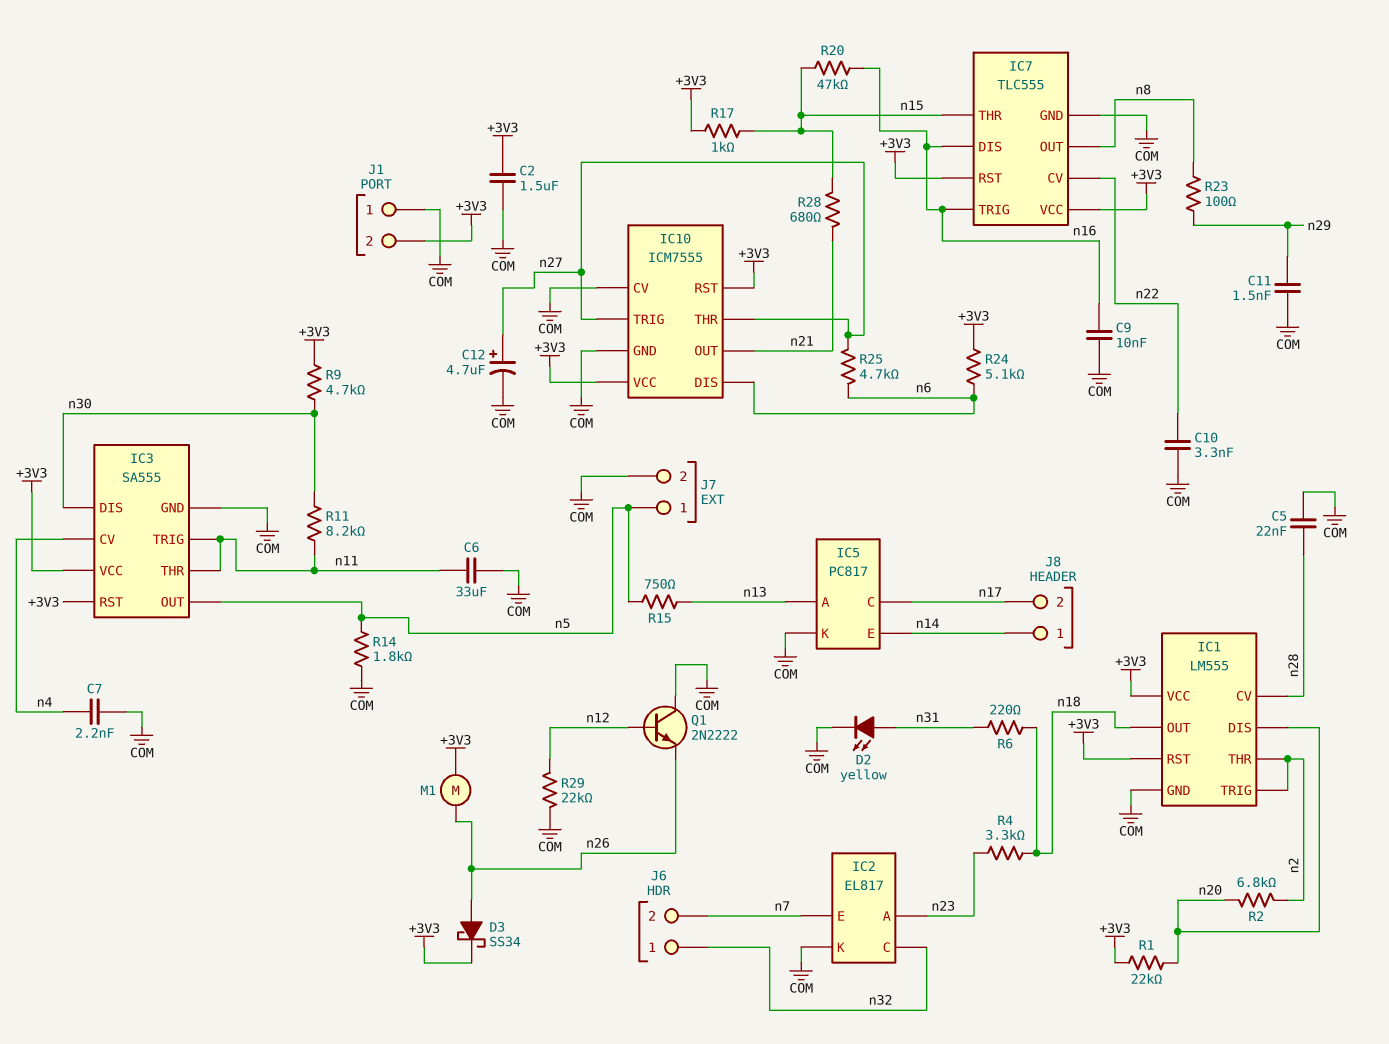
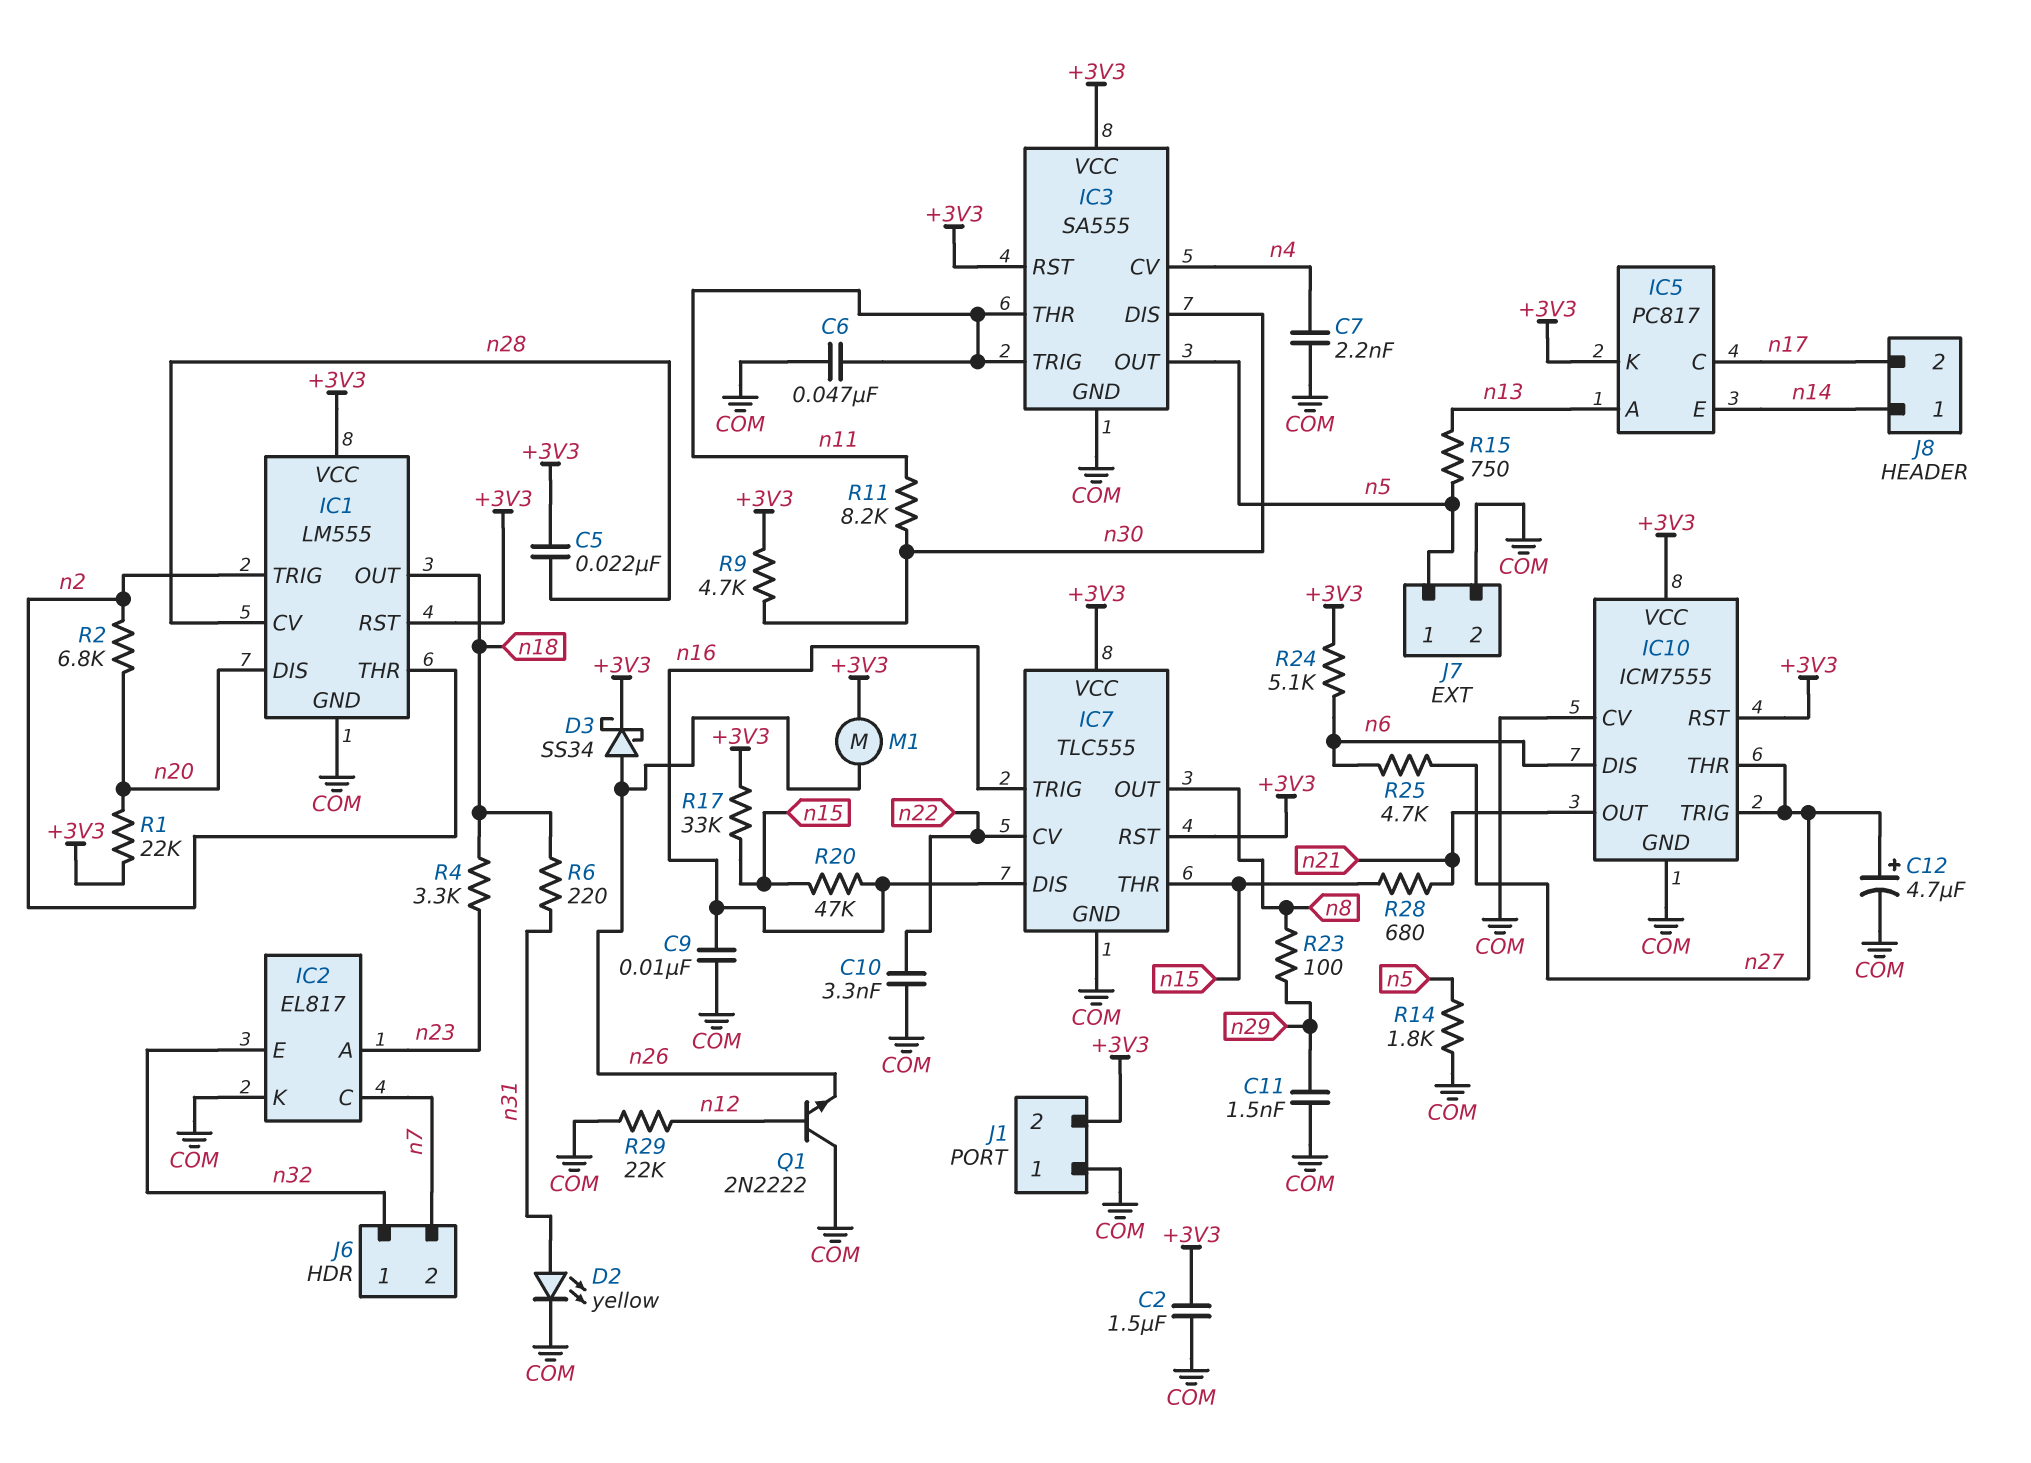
C5: 22nF (COM, n28) -> 22nF (+3V3, n28)
C6: 33uF (COM, n11) -> 47nF (COM, n11)
IC2 pin C: n32 -> n7
IC2 pin E: n7 -> n32
IC5 pin K: COM -> +3V3
R17: 1k (+3V3, n15) -> 33k (+3V3, n15)

